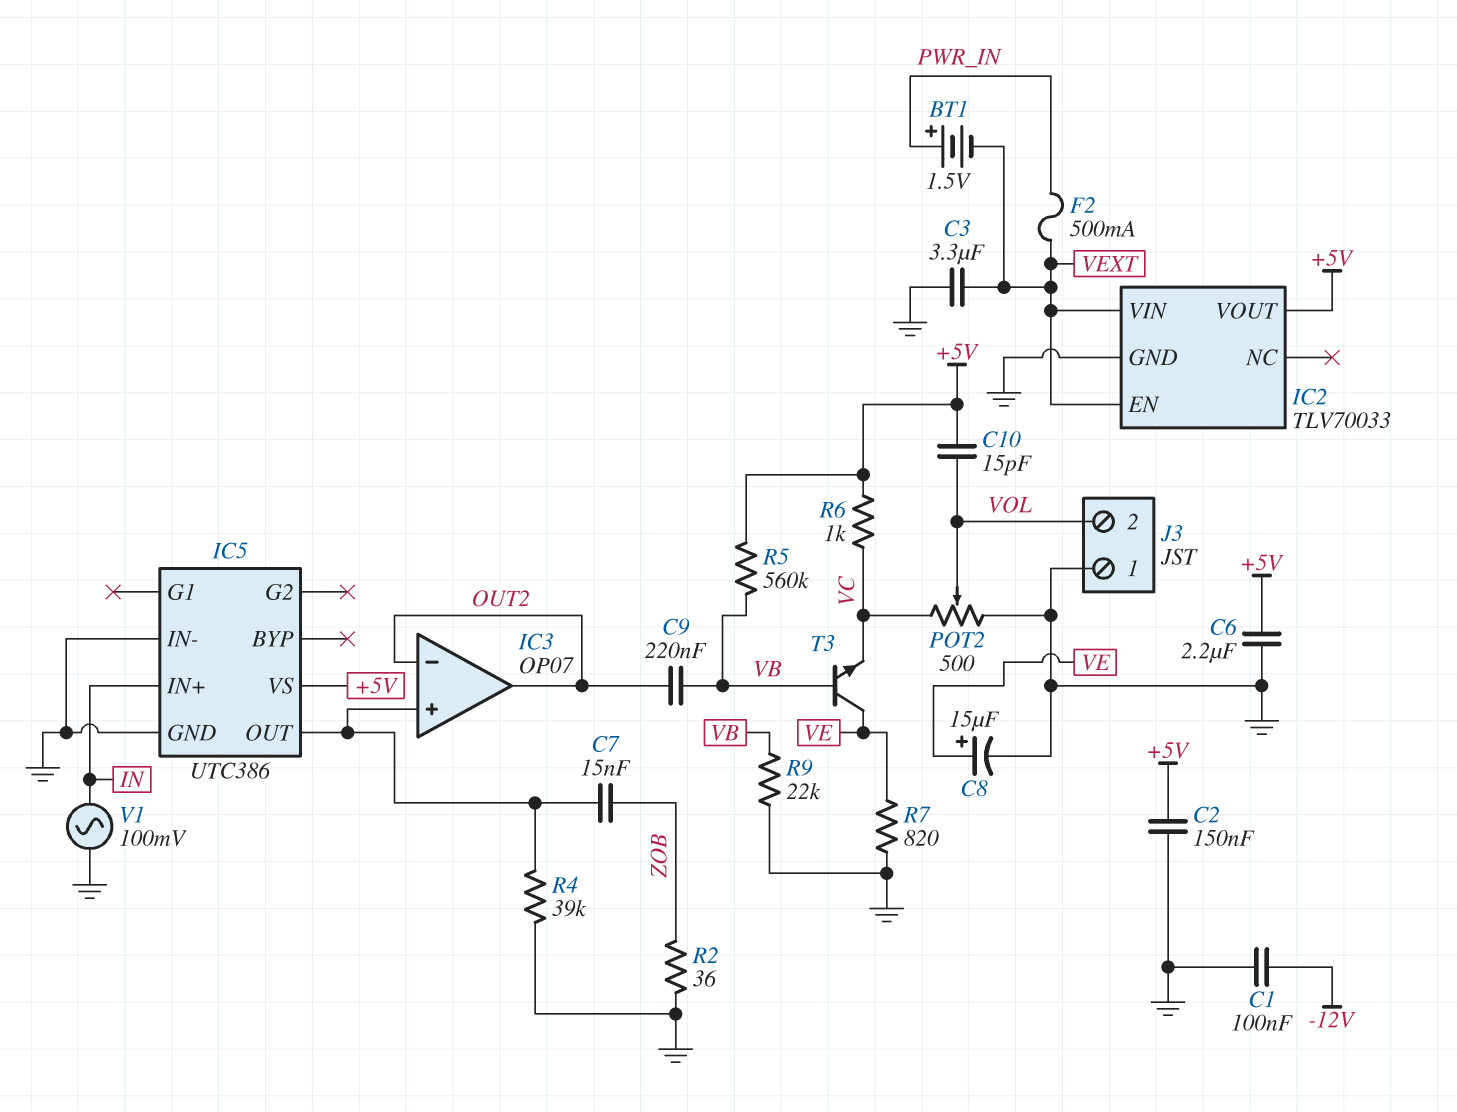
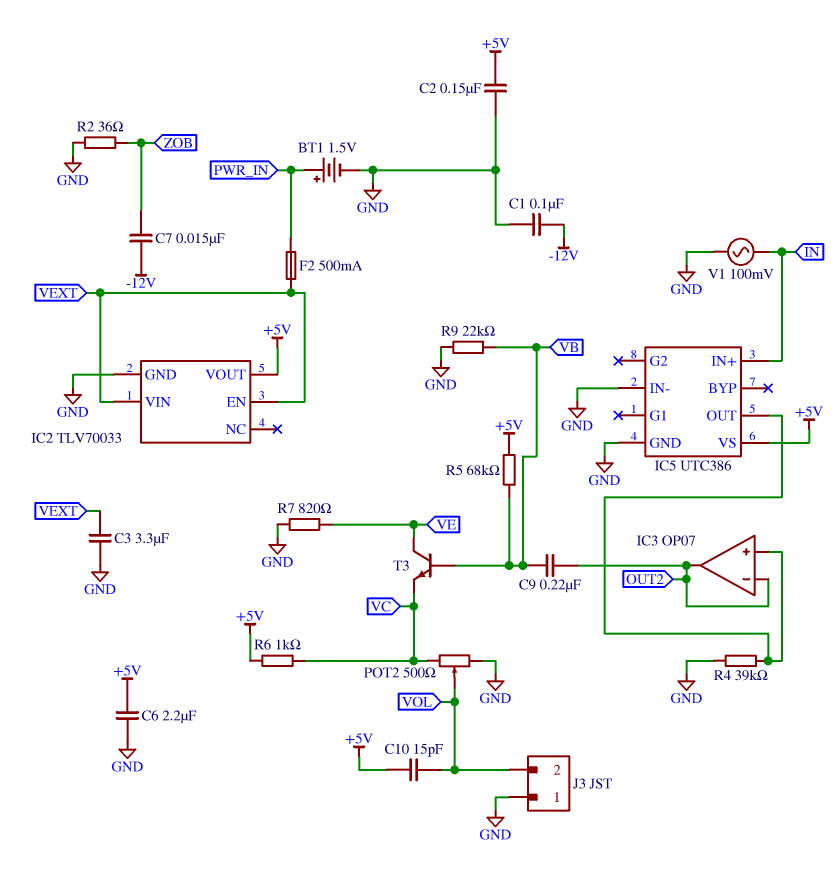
BT1: 1.5V (plus PWR_IN, minus VEXT) -> 1.5V (plus PWR_IN, minus GND)
C7: 15nF (IC3/in+, ZOB) -> 15nF (-12V, ZOB)
C8: 15uF (plus VE, minus GND) -> none
R5: 560k (+5V, VB) -> 68k (+5V, VB)

